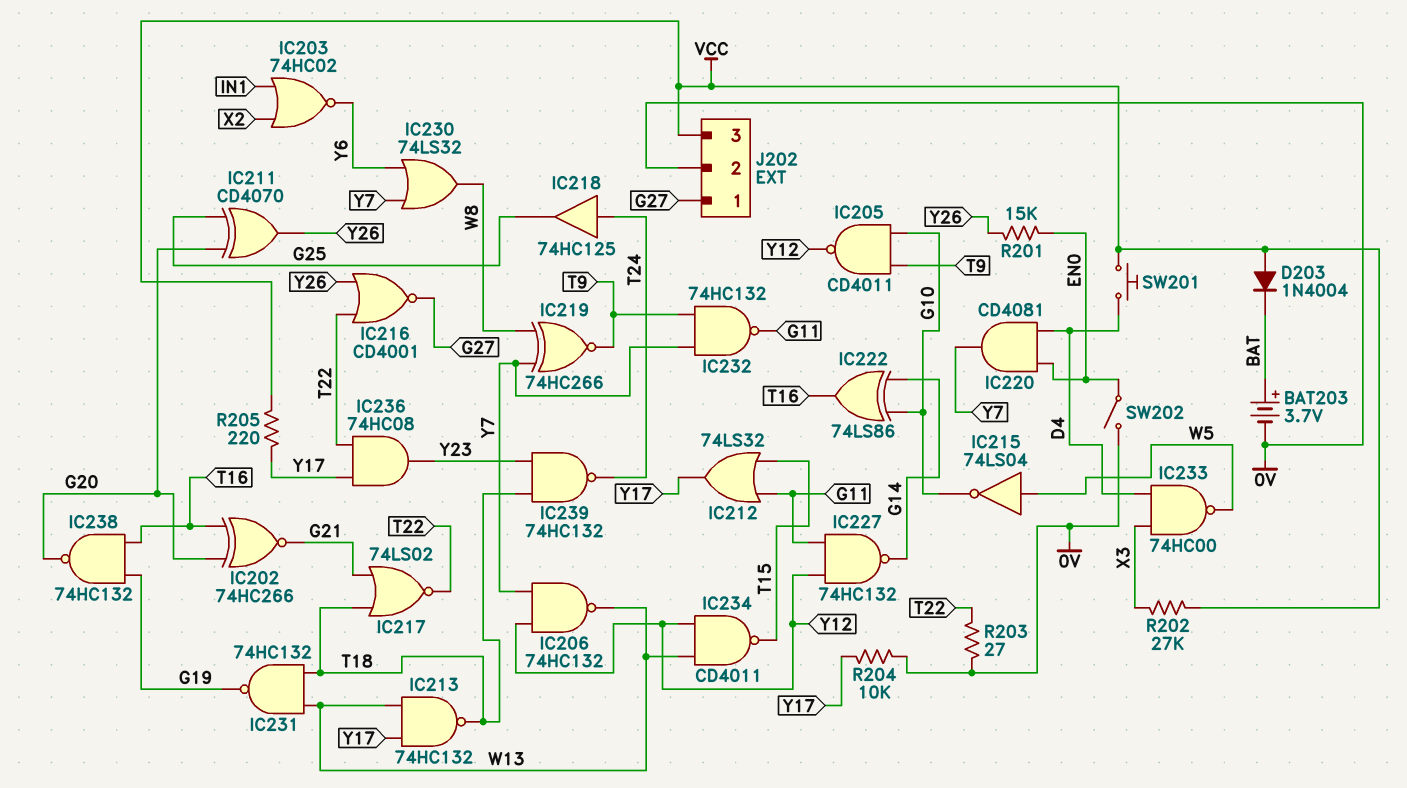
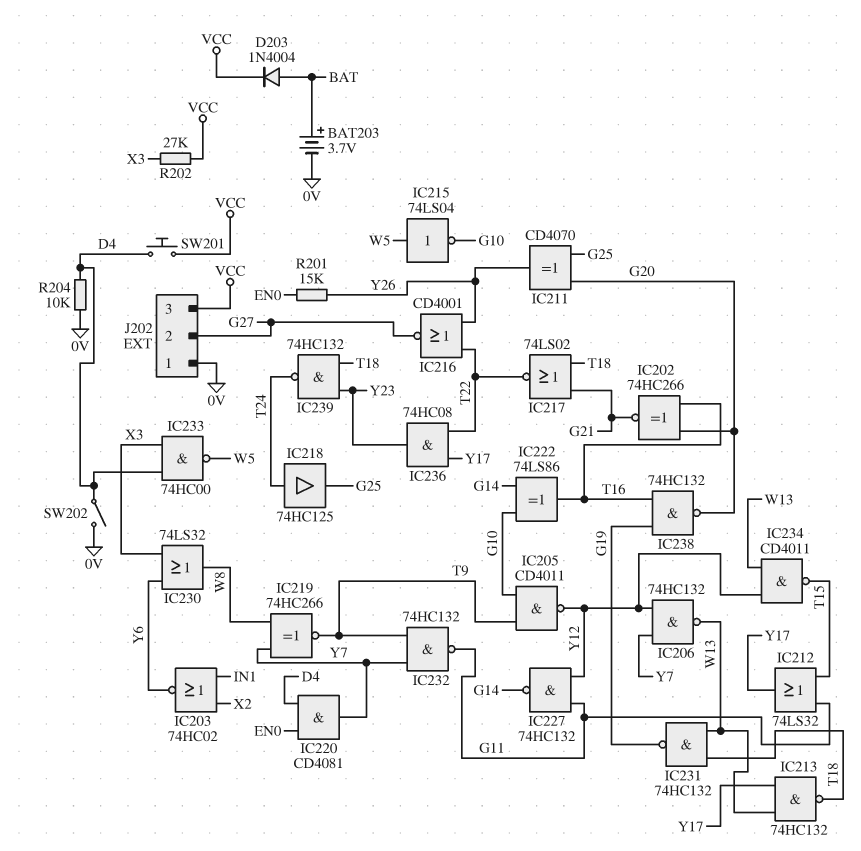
D203: diode 1N4004 (A VCC, K BAT) -> diode 1N4004 (A BAT, K VCC)
IC230: OR 74LS32 (in Y6, in Y7, out W8) -> OR 74LS32 (in X3, in Y6, out W8)
J202 pin 1: G27 -> 0V
J202 pin 2: 0V -> G27
R203: 27 (0V, T22) -> none
R204: 10k (0V, Y17) -> 10k (0V, D4)
R205: 220 (VCC, Y17) -> none
SW202: switch (0V, EN0) -> switch (0V, D4)

